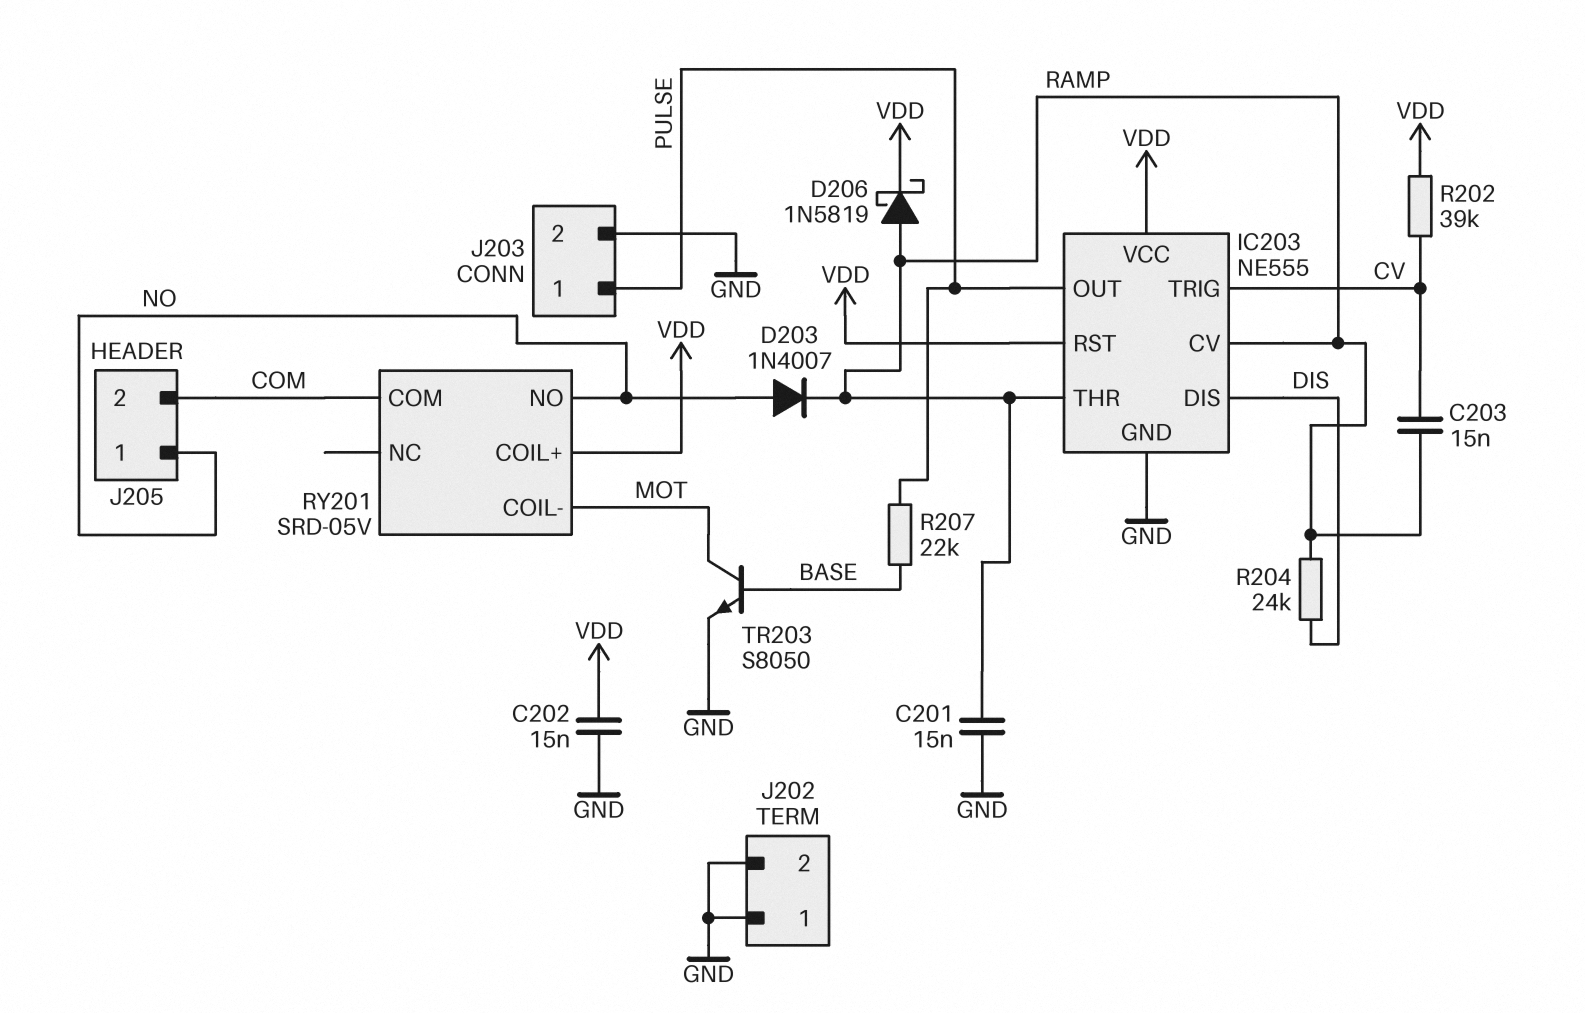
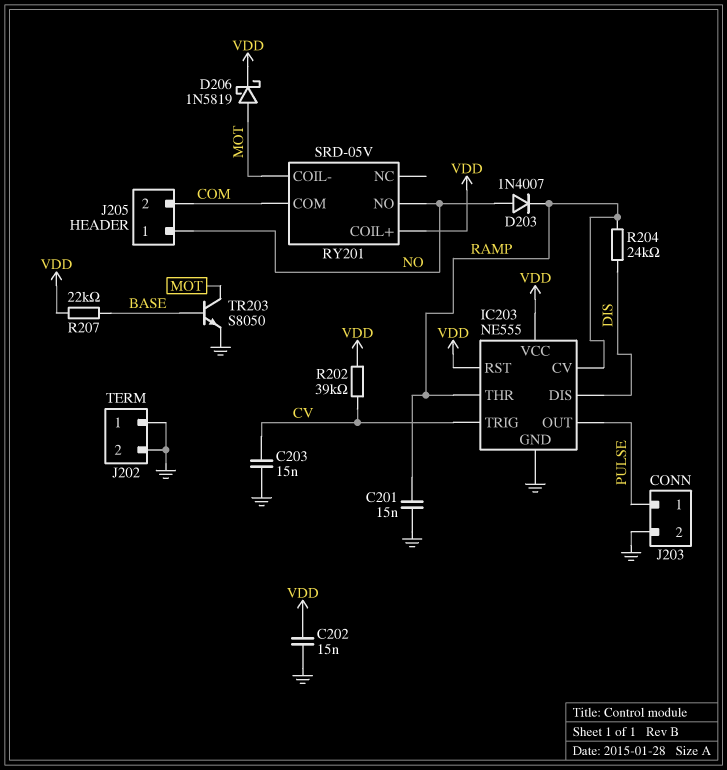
C203: 15nF (CV, RAMP) -> 15nF (CV, GND)
D206: schottky 1N5819 (A RAMP, K VDD) -> schottky 1N5819 (A MOT, K VDD)
R207: 22k (BASE, PULSE) -> 22k (BASE, VDD)

